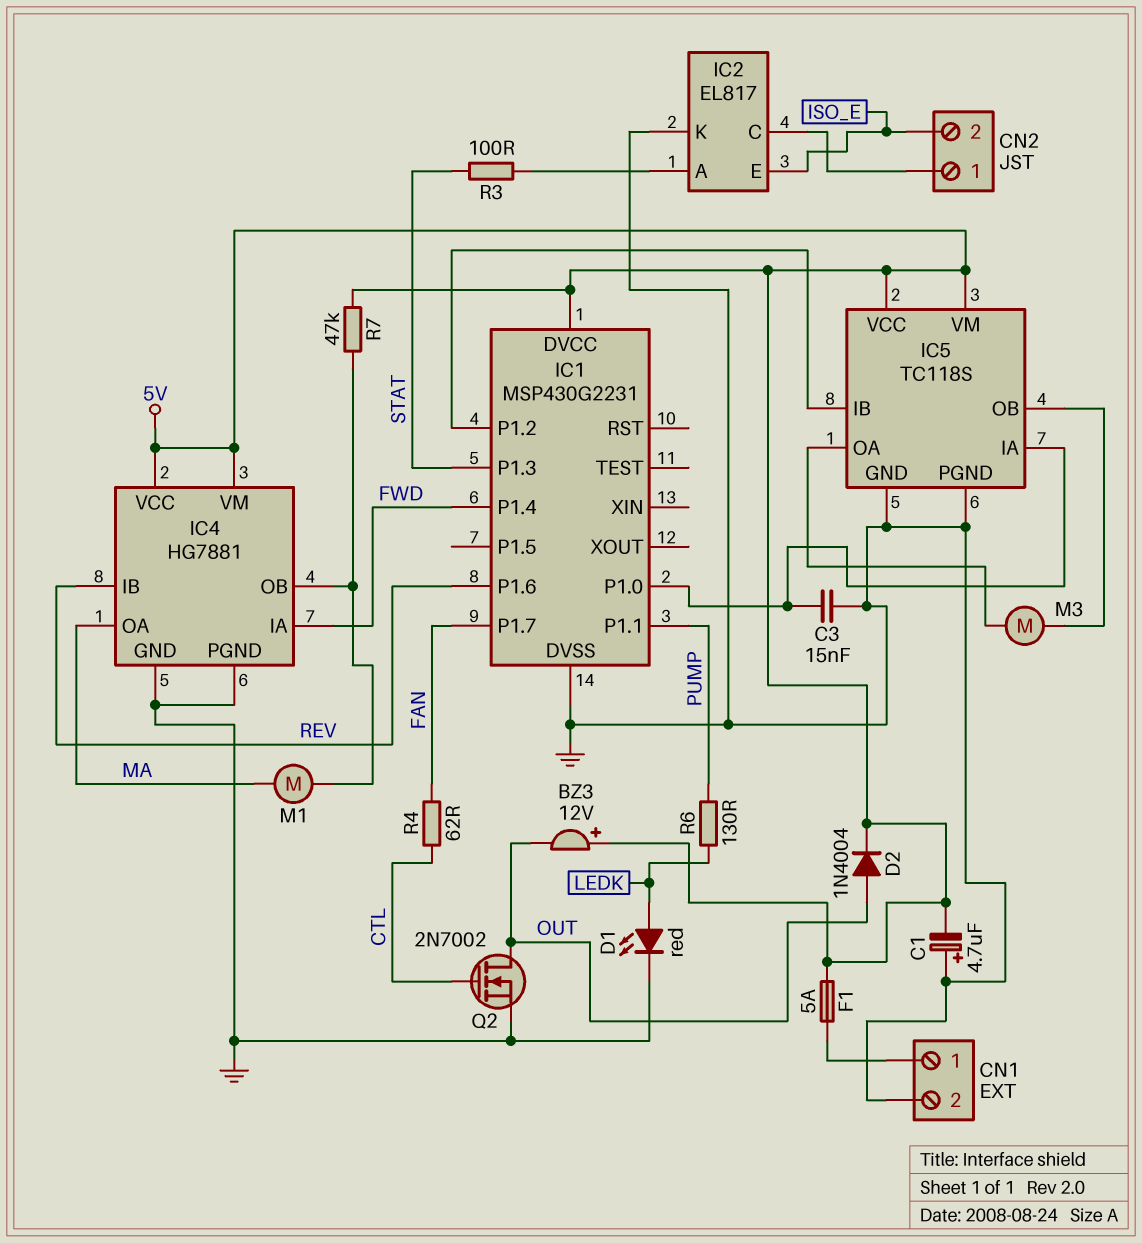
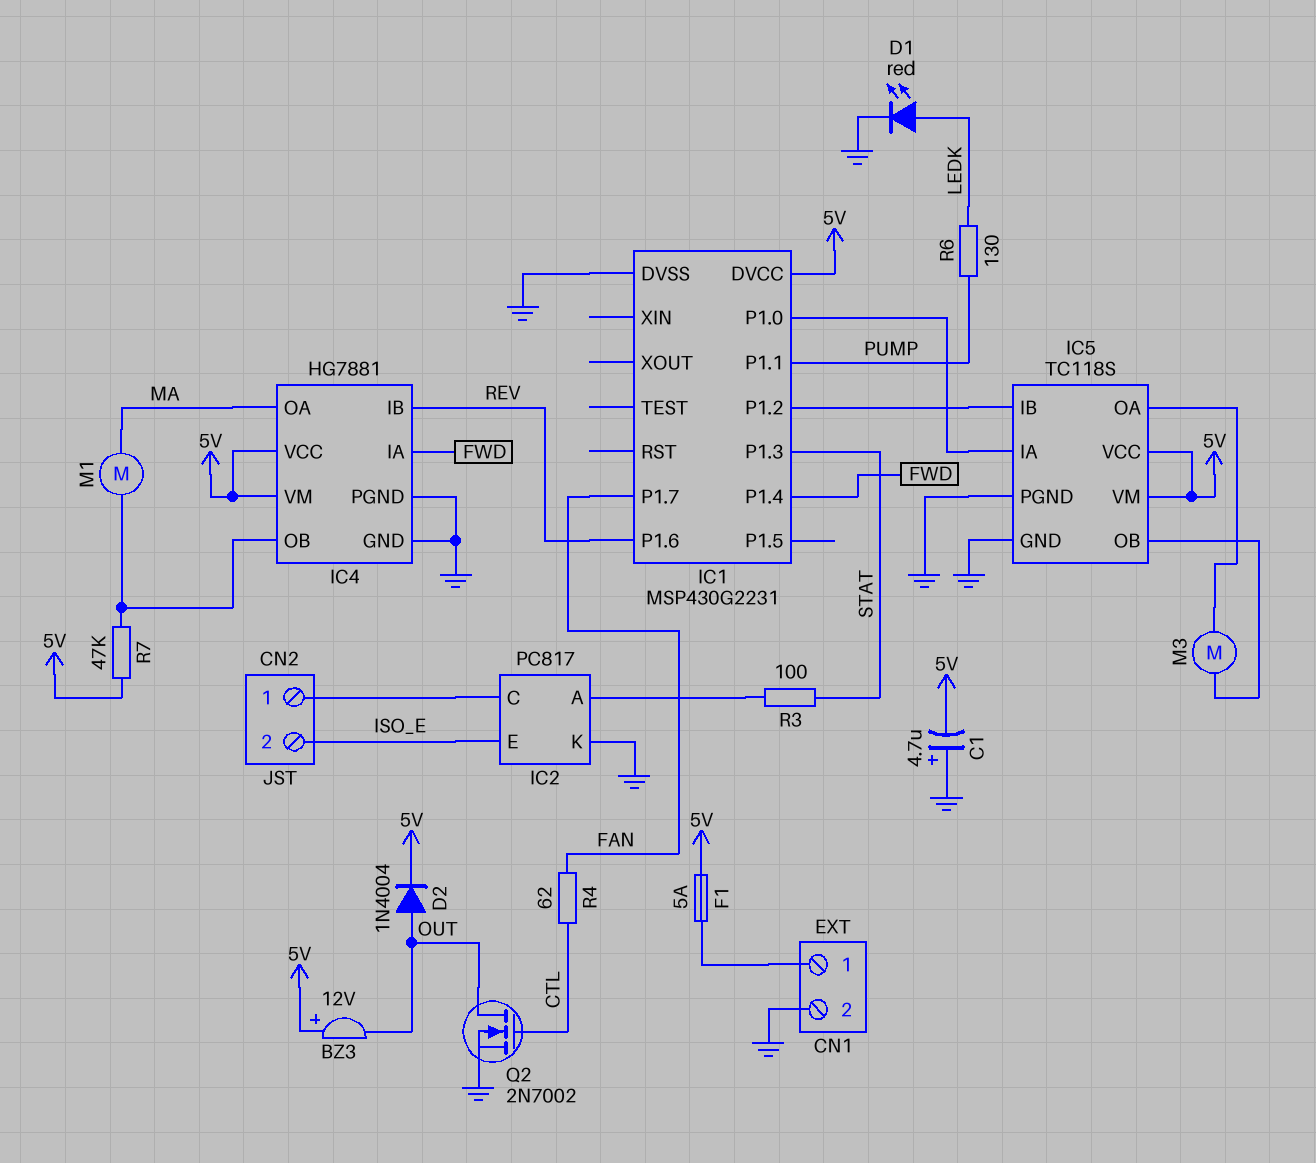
C3: 15nF (GND, IC1/P1.0) -> none
IC2: EL817 -> PC817

